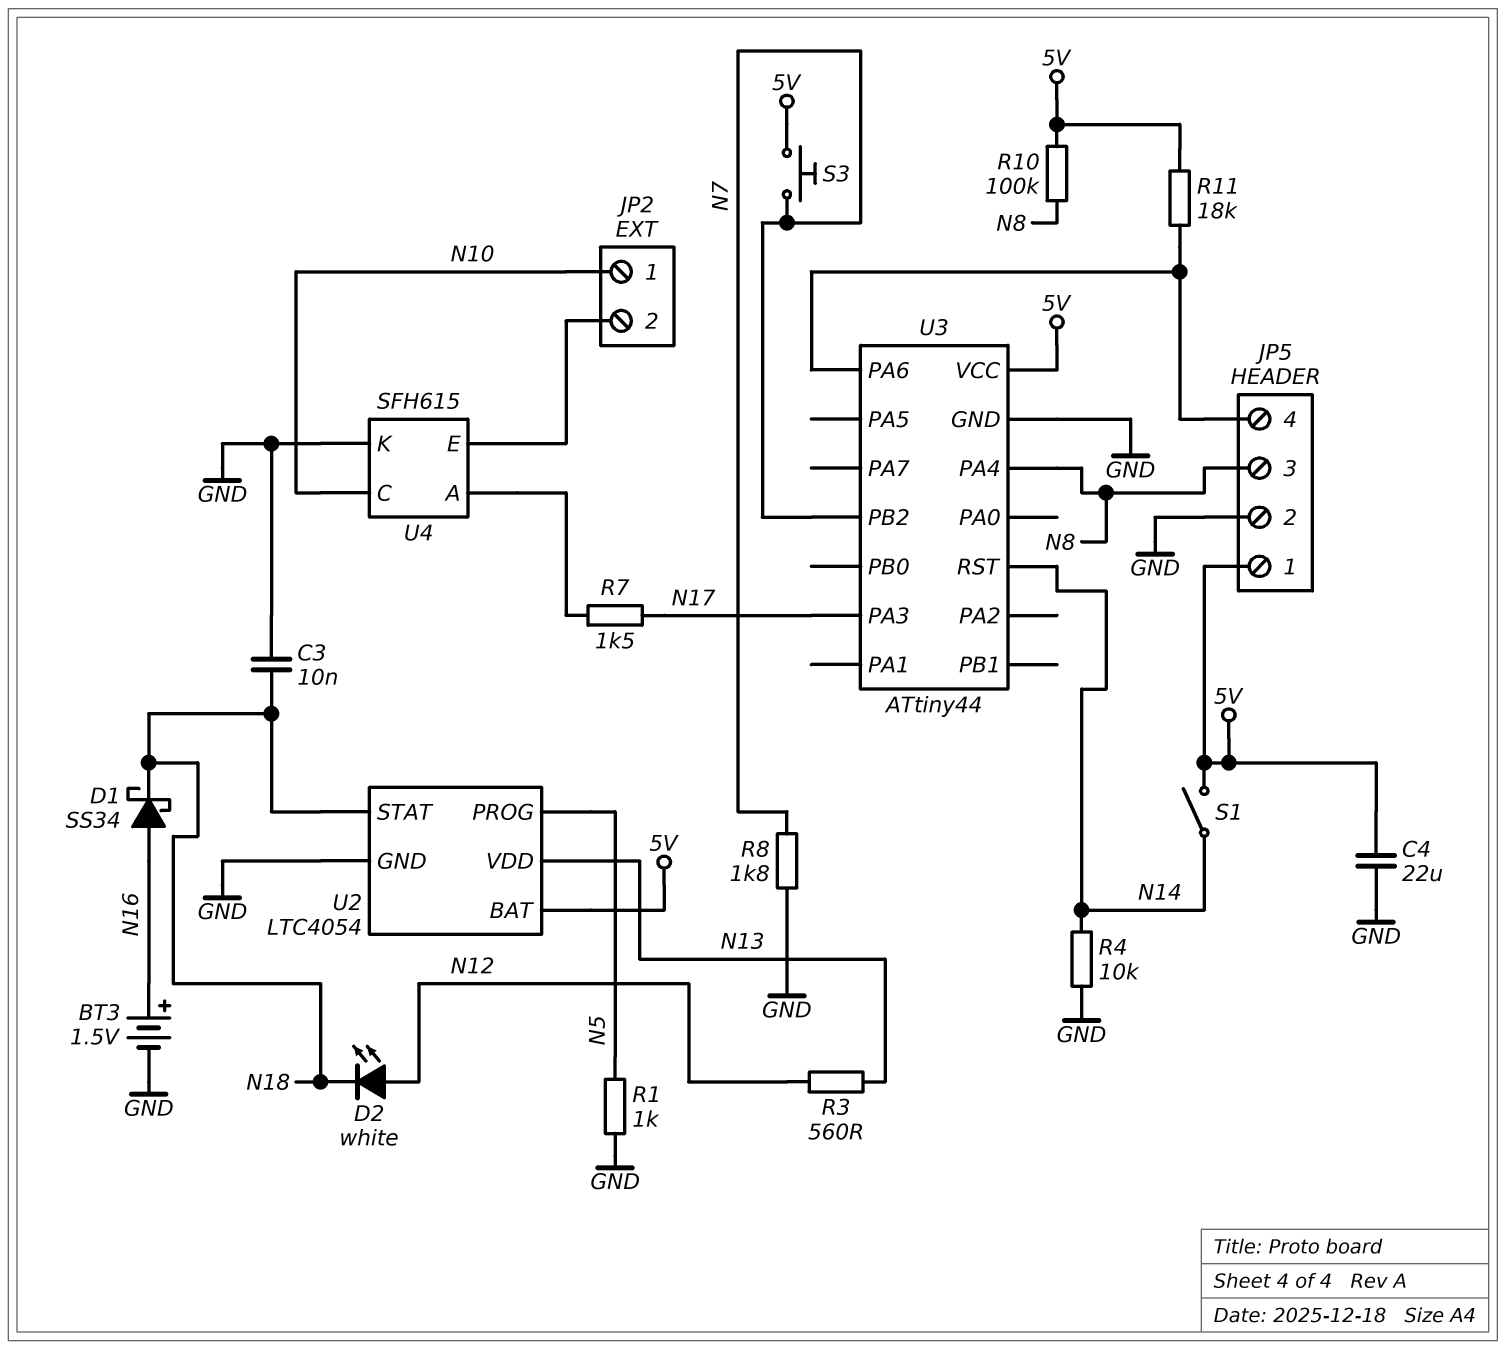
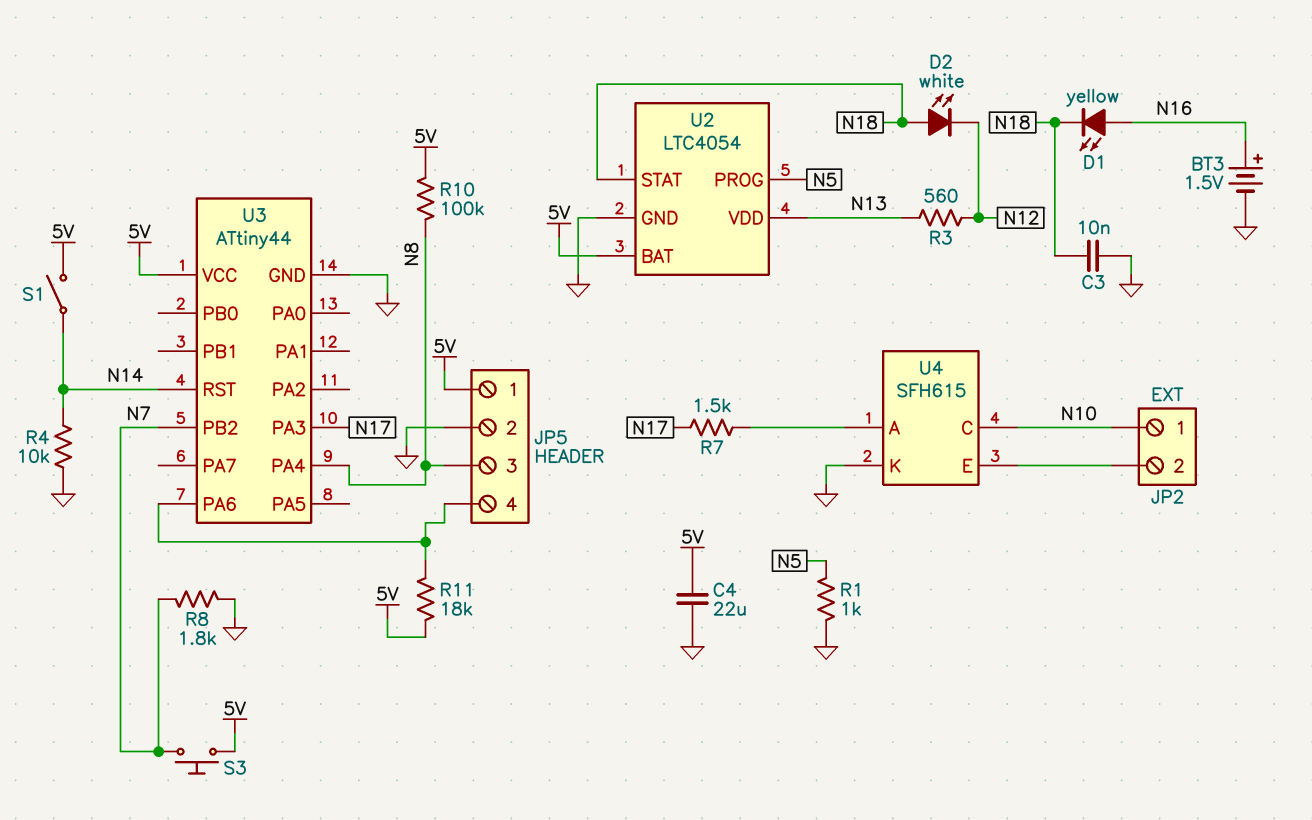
D1: schottky SS34 (A N16, K N18) -> LED yellow (A N16, K N18)
D2: LED white (A N12, K N18) -> LED white (A N18, K N12)

